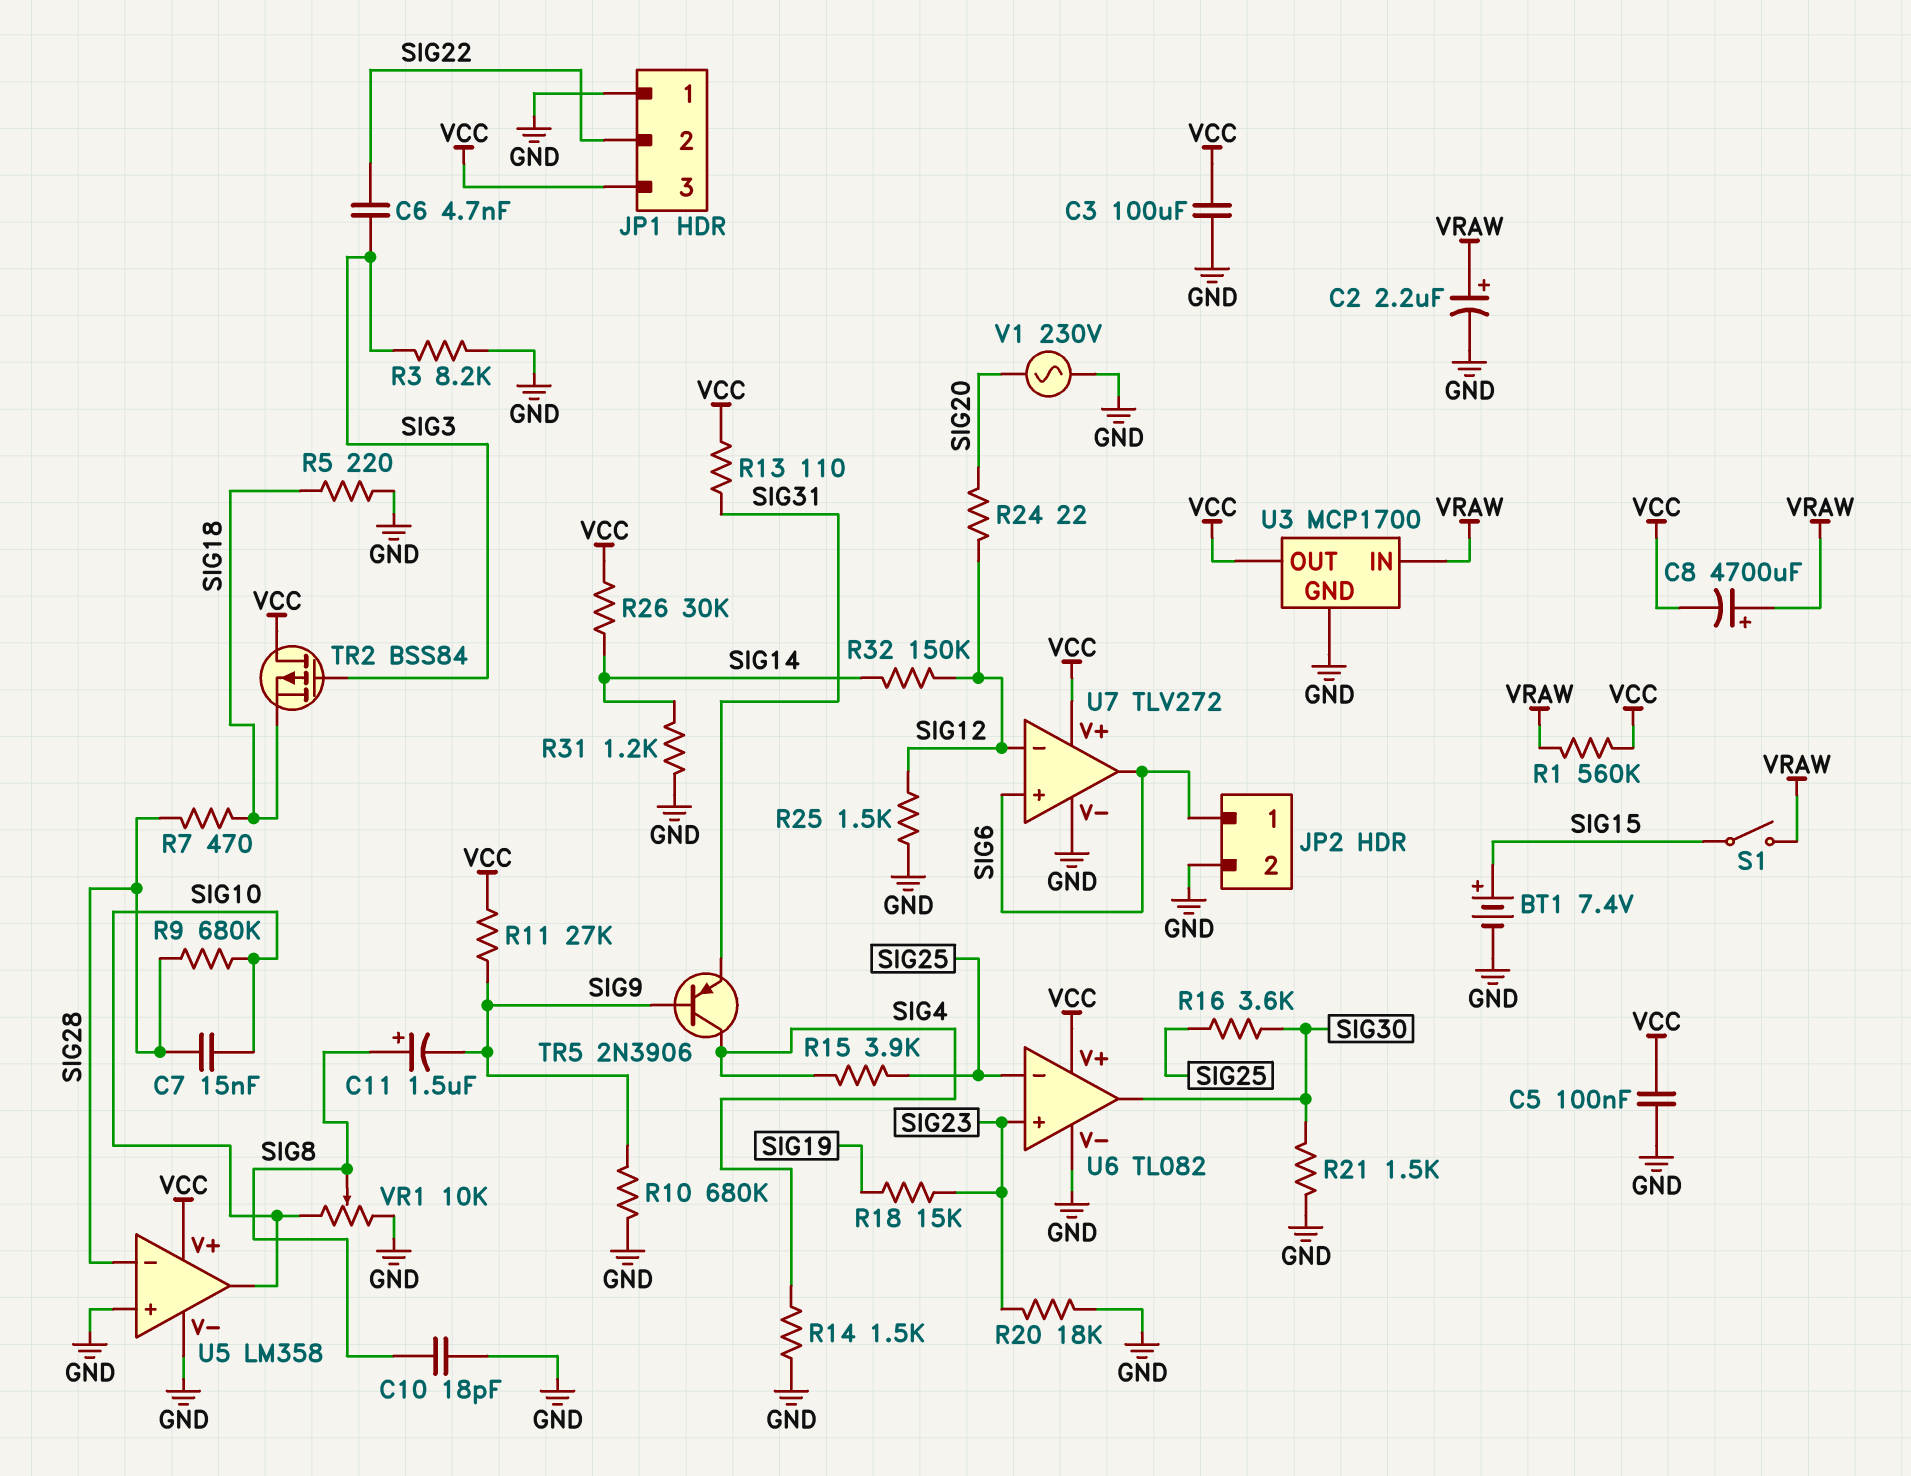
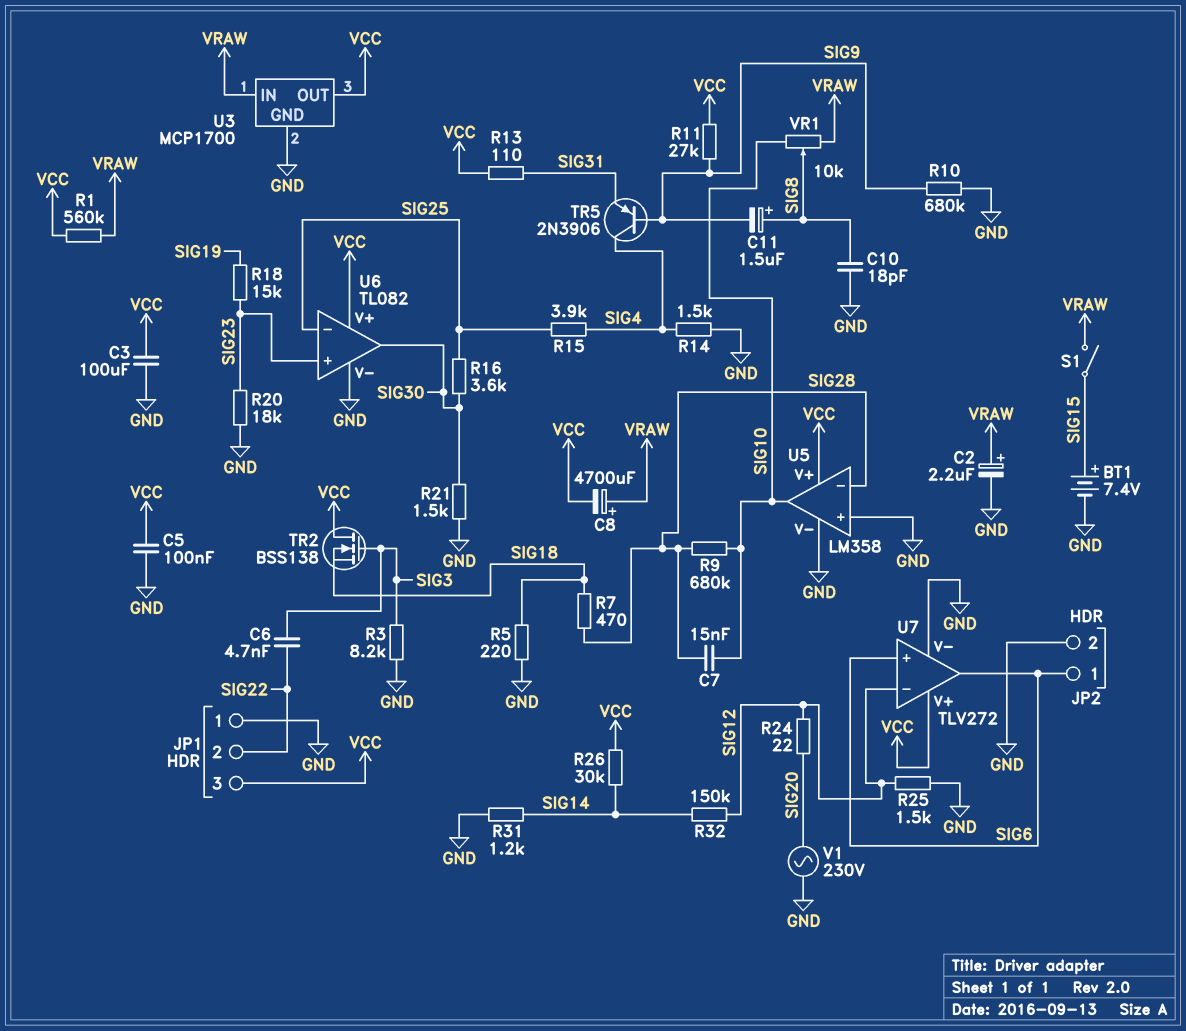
TR2: PMOS BSS84 (G SIG3, D VCC, S SIG18) -> NMOS BSS138 (G SIG3, D VCC, S SIG18)
VR1: 10k (GND, SIG10, wiper SIG8) -> 10k (SIG10, VRAW, wiper SIG8)

